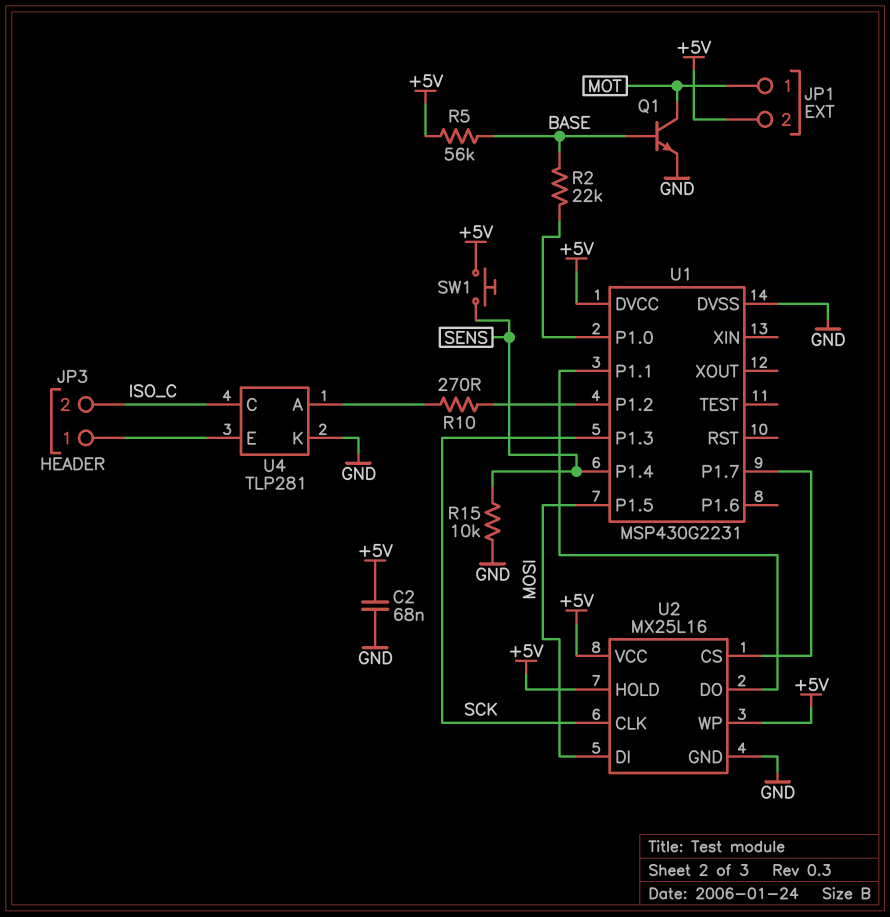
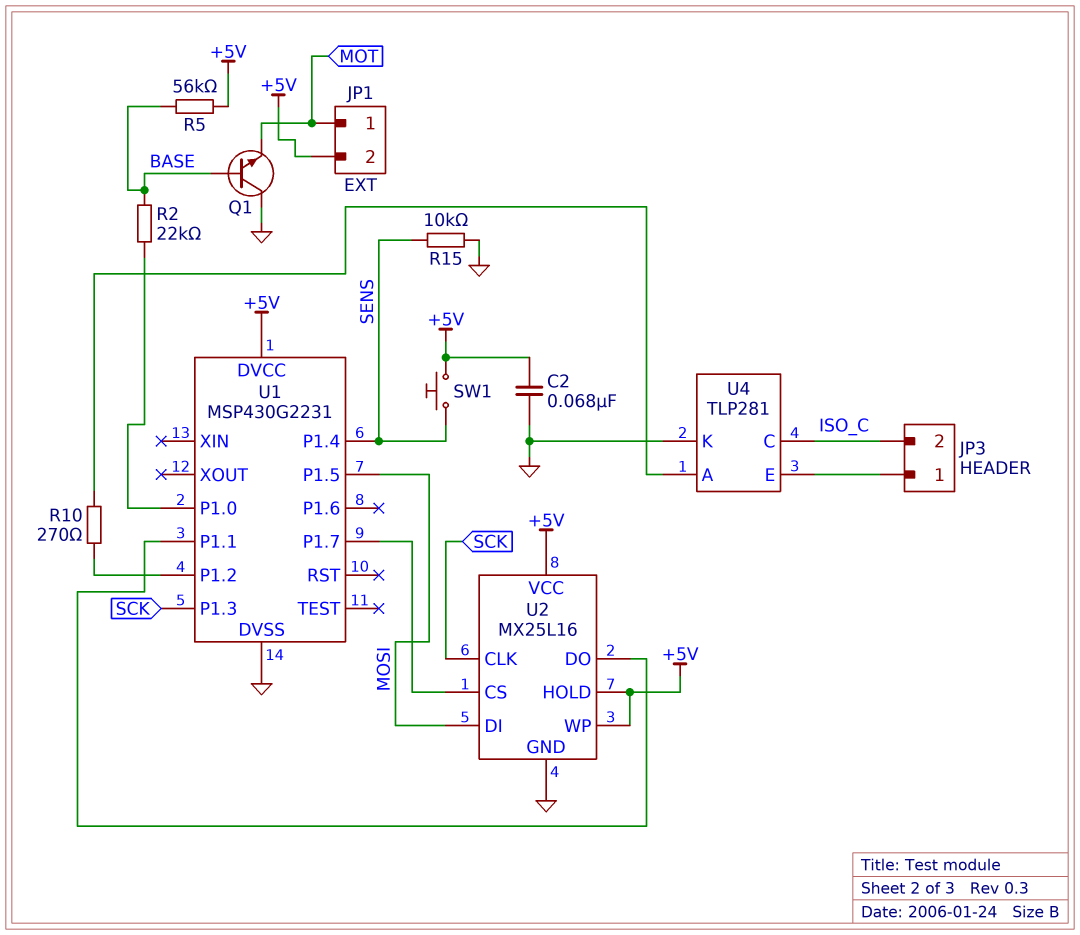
Q1: NPN (B BASE, C MOT, E GND) -> NPN (B BASE, C GND, E MOT)

